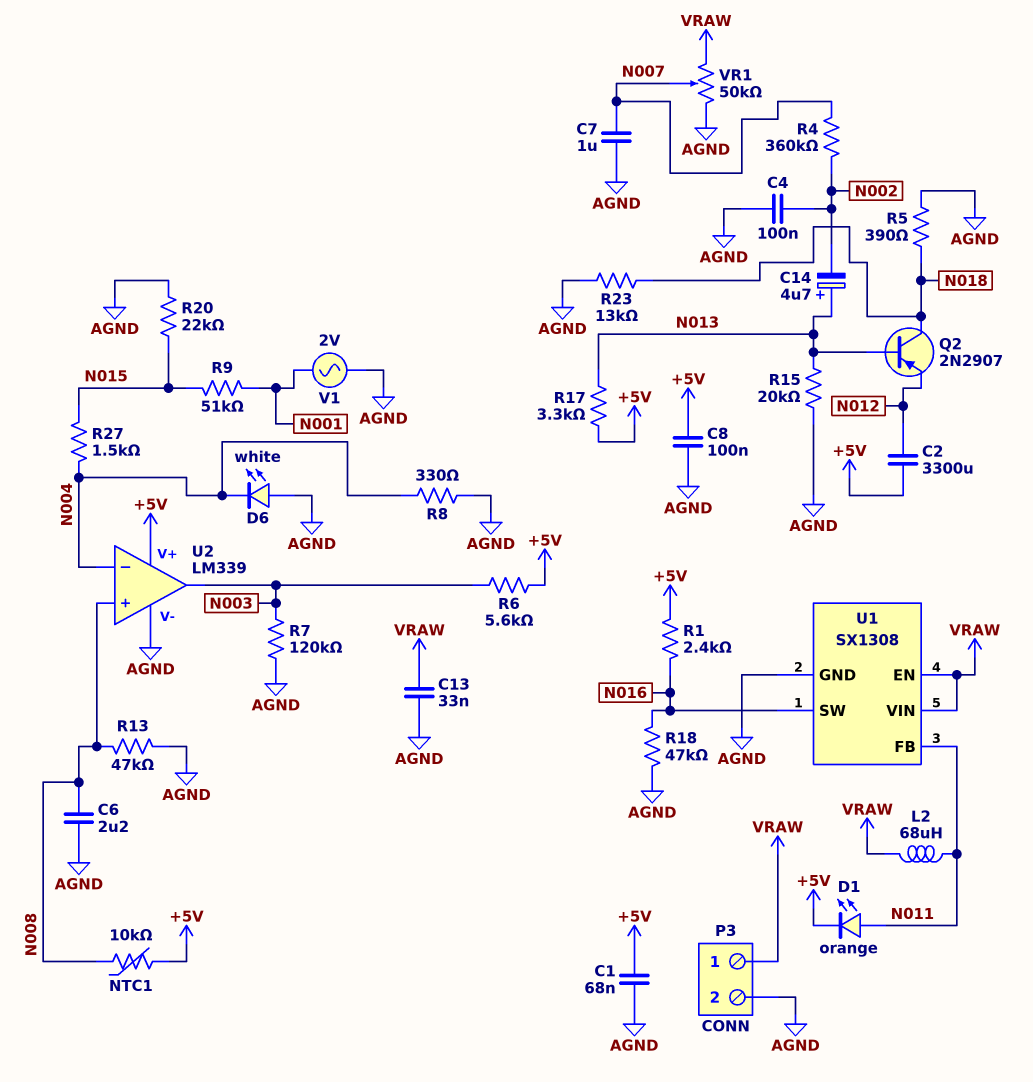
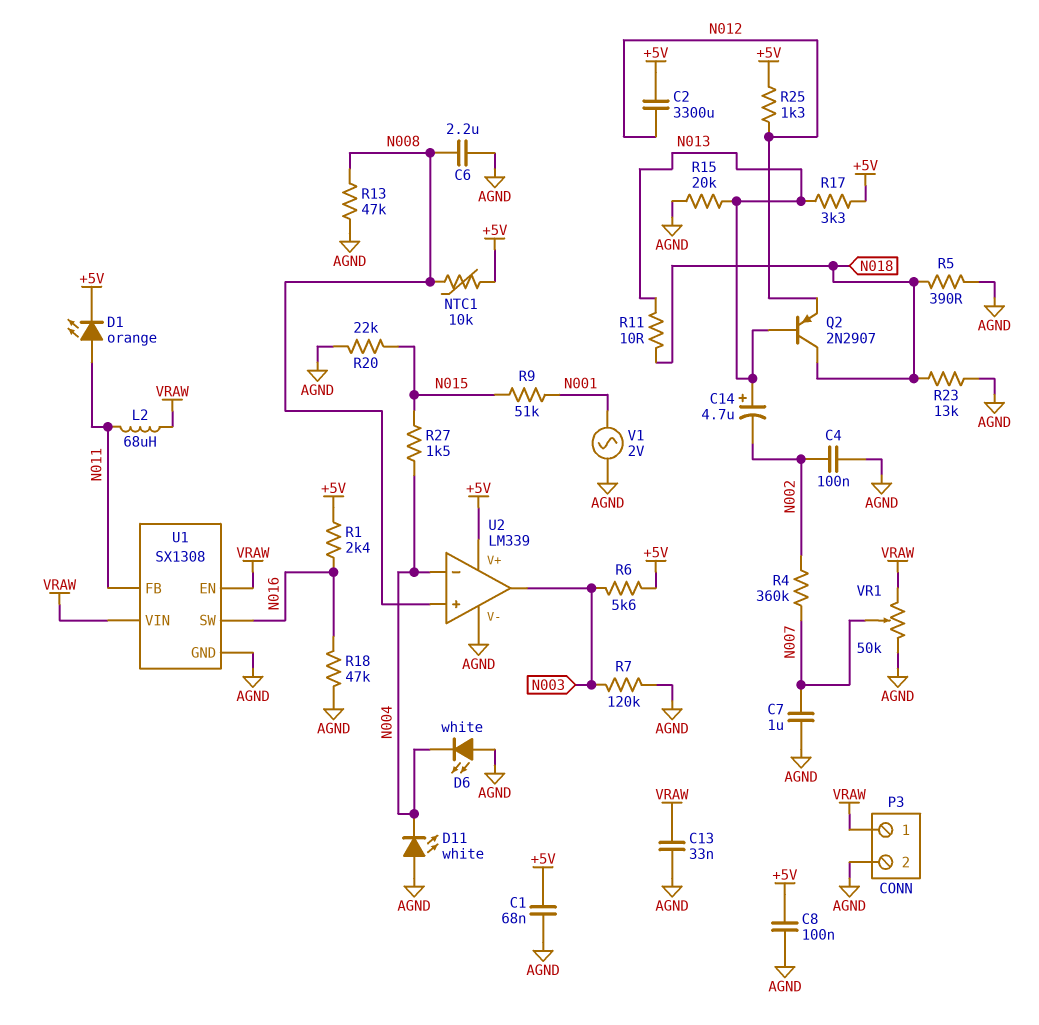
D11: none -> LED white (A AGND, K N004)
R8: 330 (AGND, N004) -> none
R11: none -> 10 (N013, N018)
R25: none -> 1.3k (+5V, N012)

